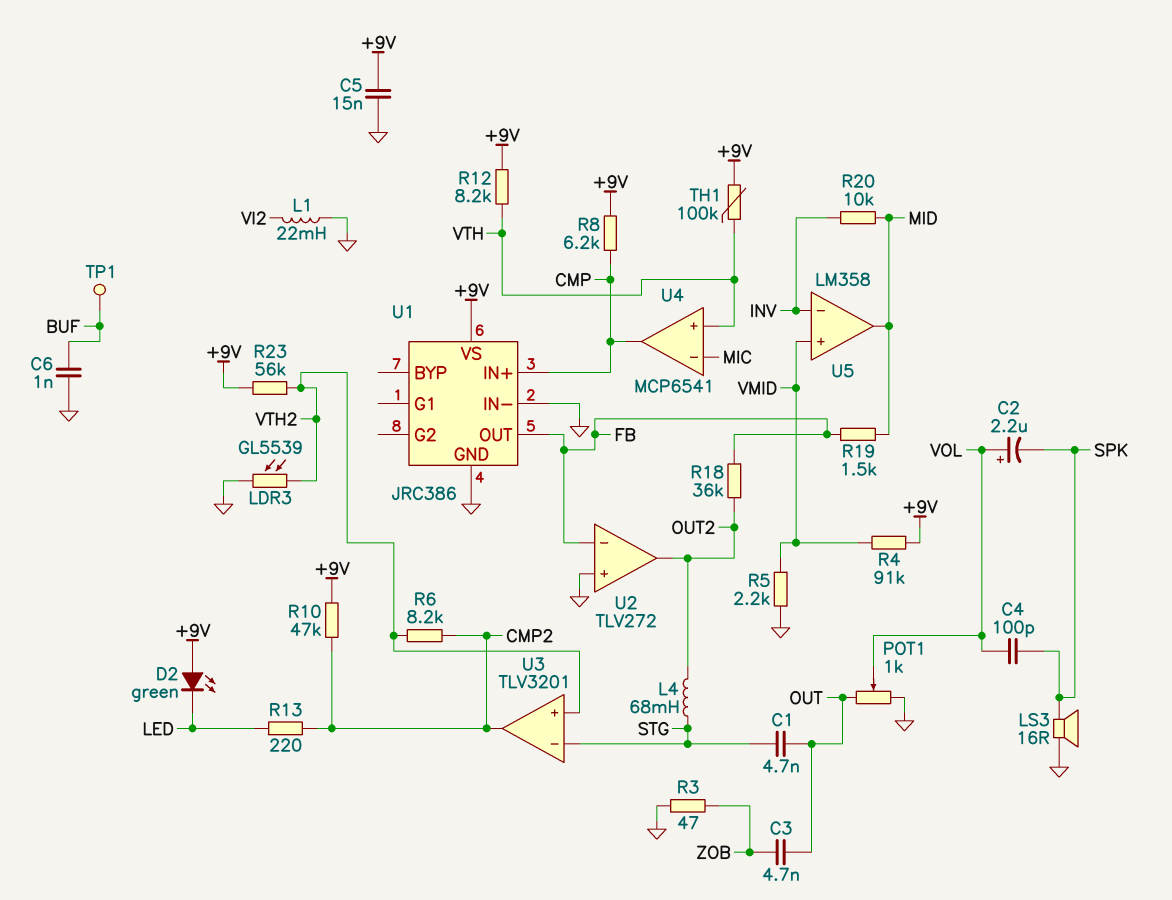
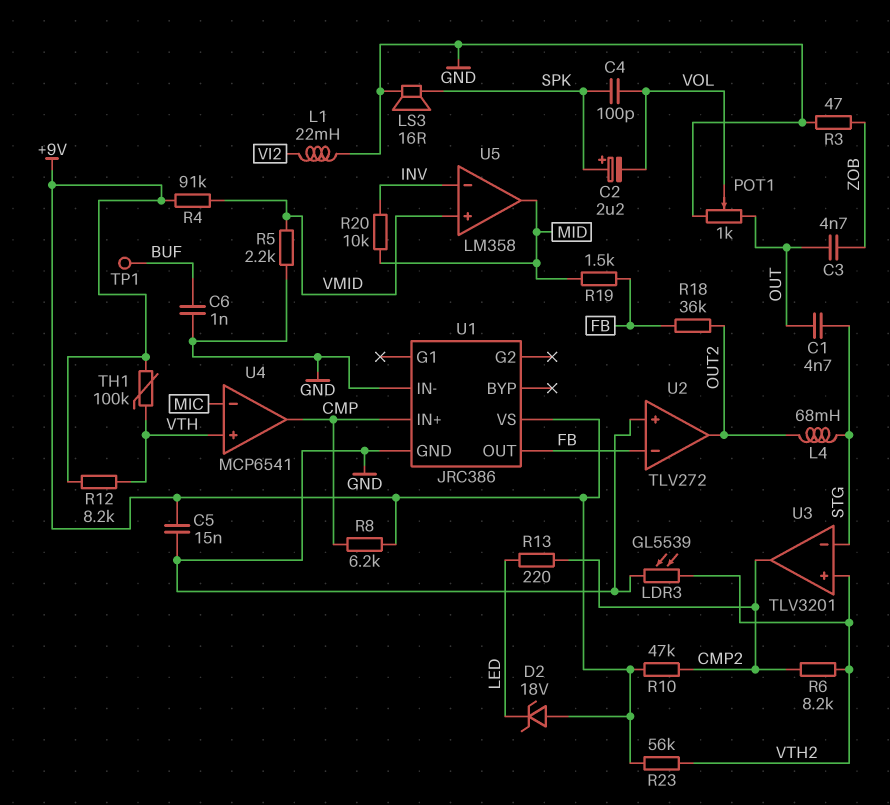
C2: 2.2uF (plus VOL, minus SPK) -> 2.2uF (plus SPK, minus VOL)
D2: LED green (A +9V, K LED) -> zener 18V (A +9V, K LED)

